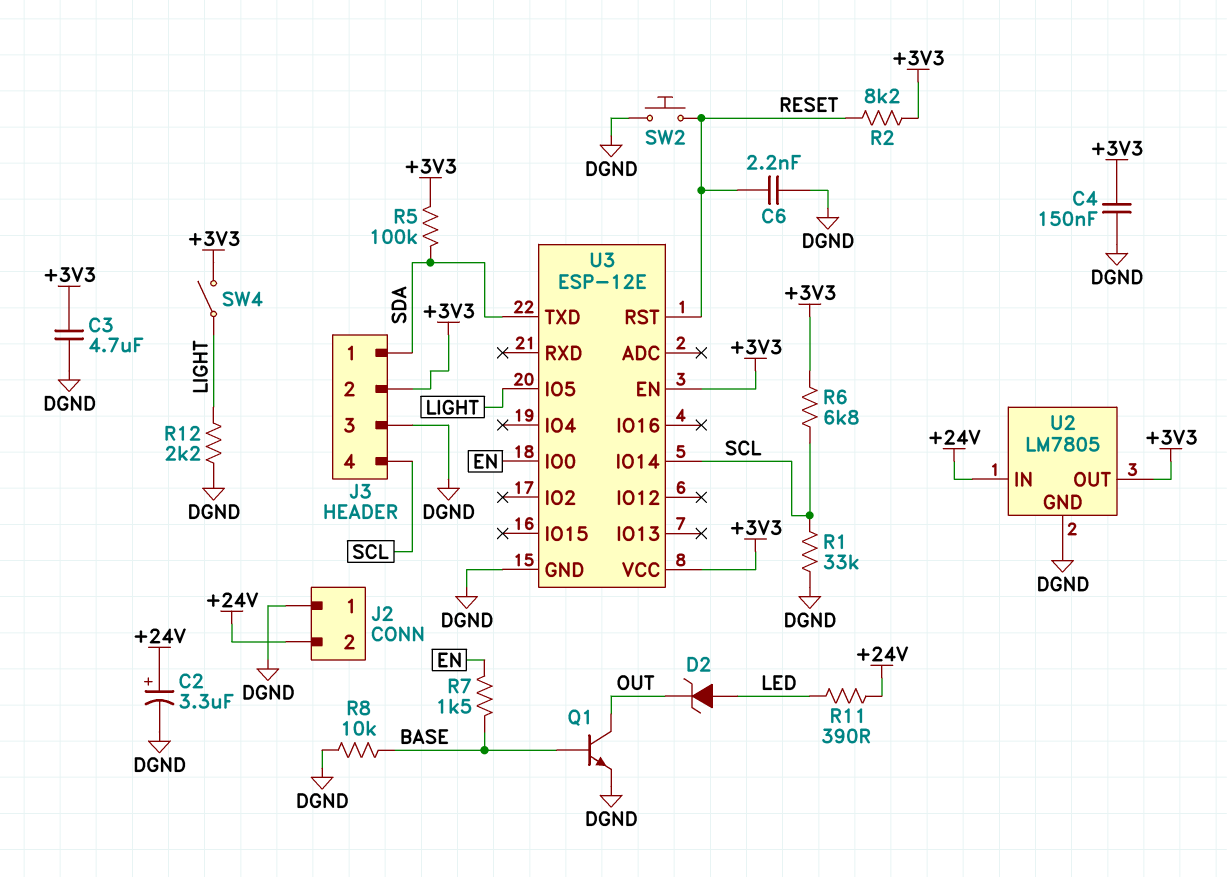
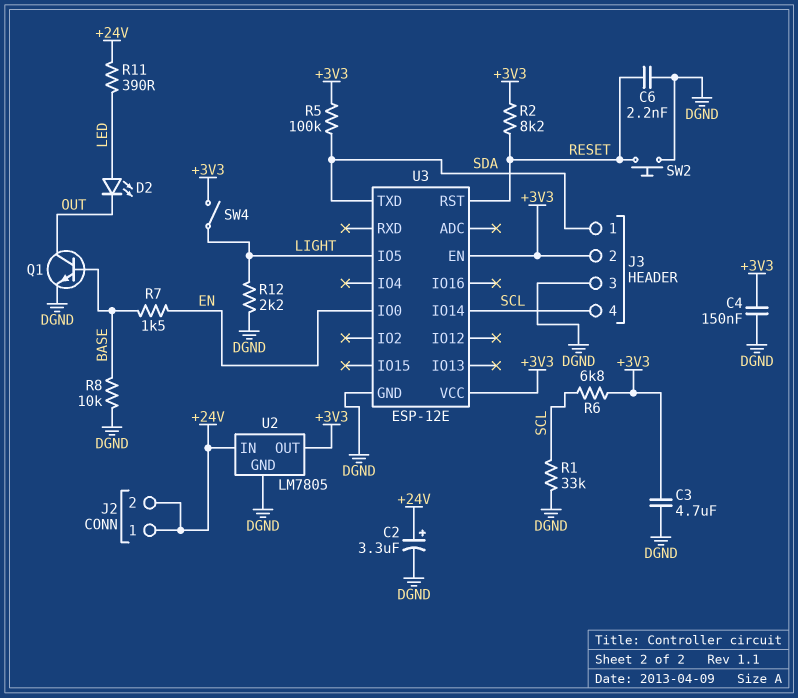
D2: zener (A LED, K OUT) -> LED (A LED, K OUT)
J2 pin 1: DGND -> +24V

